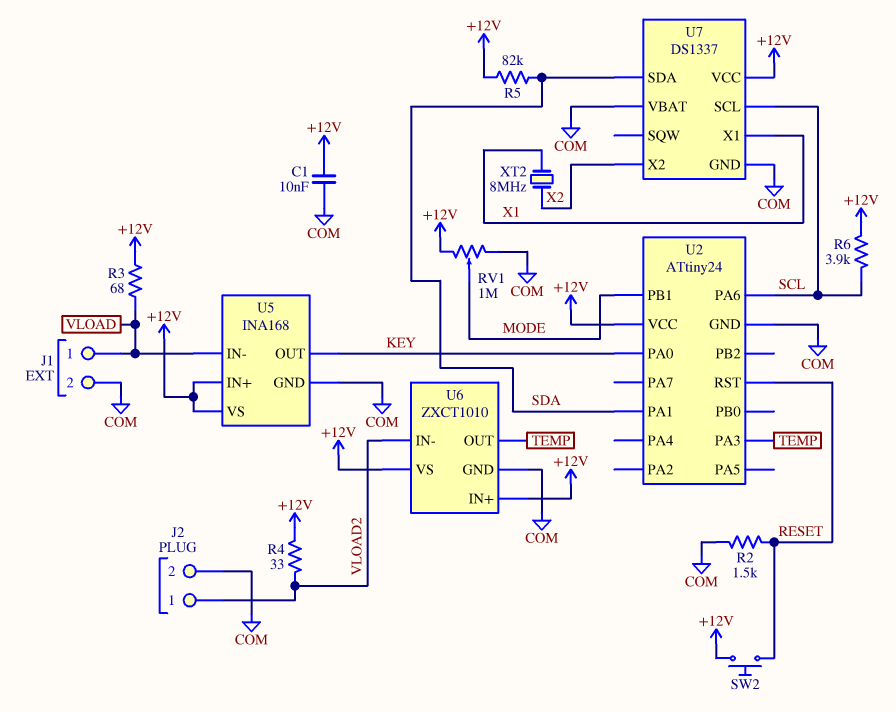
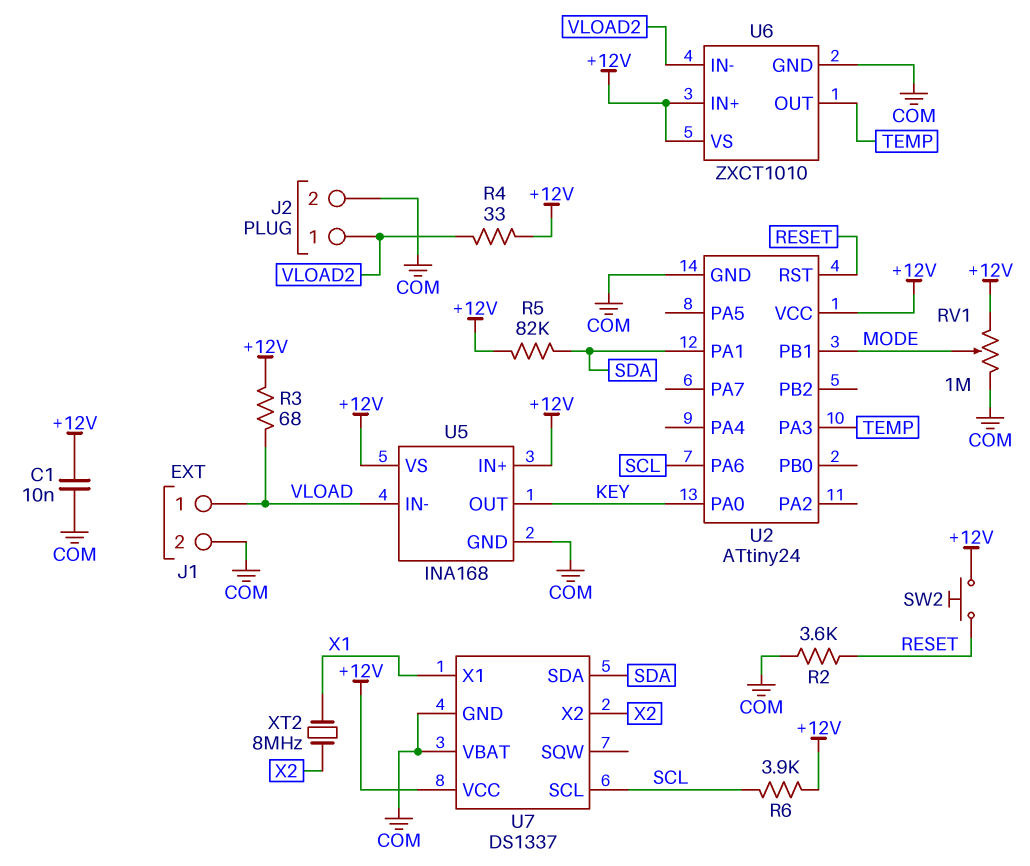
R2: 1.5k (COM, RESET) -> 3.6k (COM, RESET)

